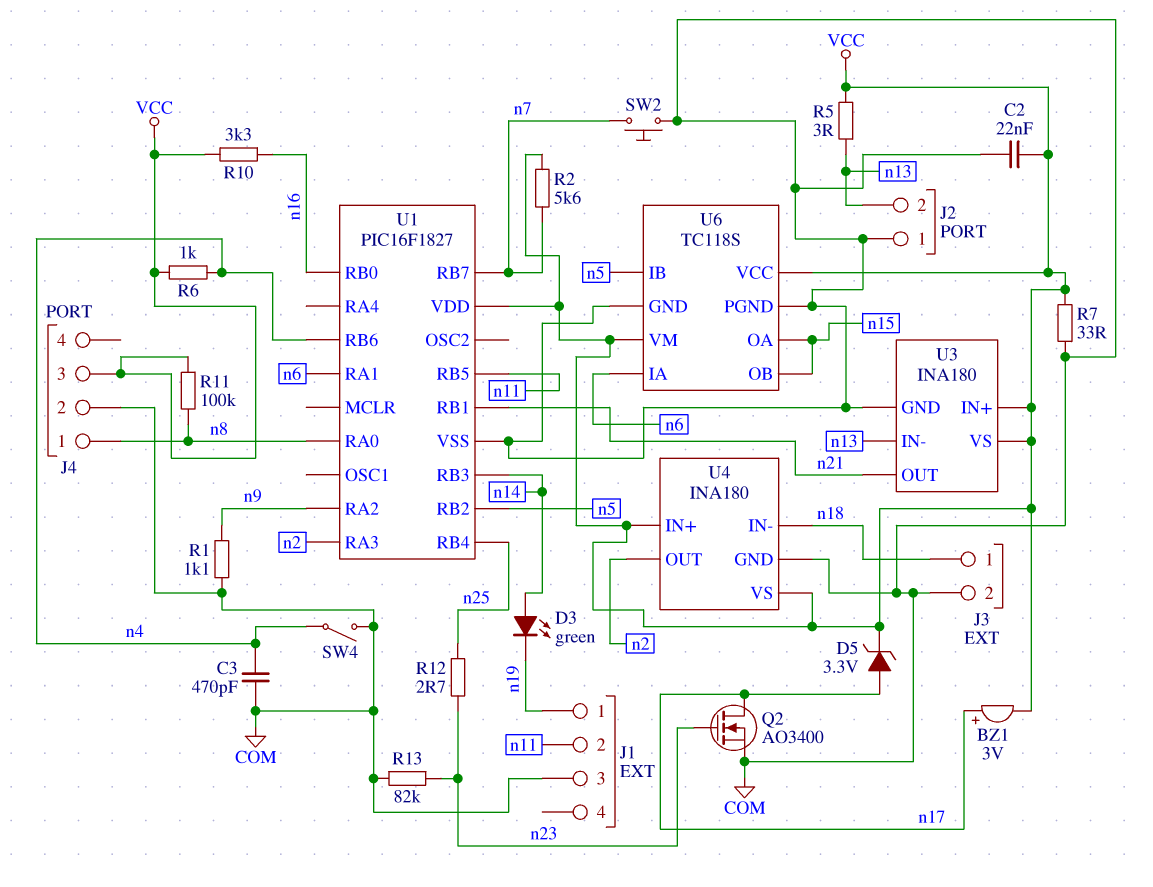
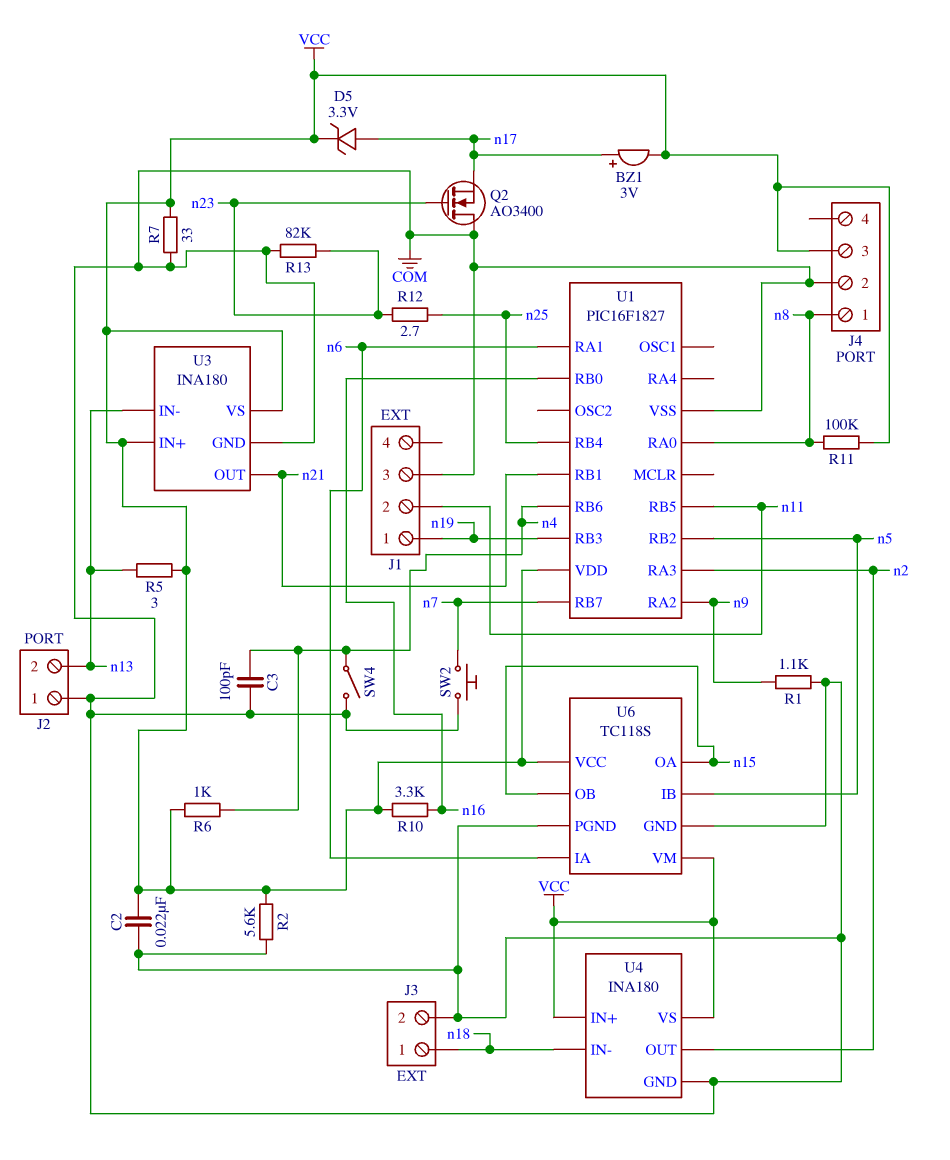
C3: 470pF (COM, n4) -> 100pF (COM, n4)
D3: LED green (A n14, K n19) -> none
Q2: NMOS AO3400 (G n23, D n17, S COM) -> NMOS AO3400 (G n23, D COM, S n17)
R2: 5.6k (VCC, n7) -> 5.6k (COM, VCC)
U1 pin RB3: n14 -> n19

